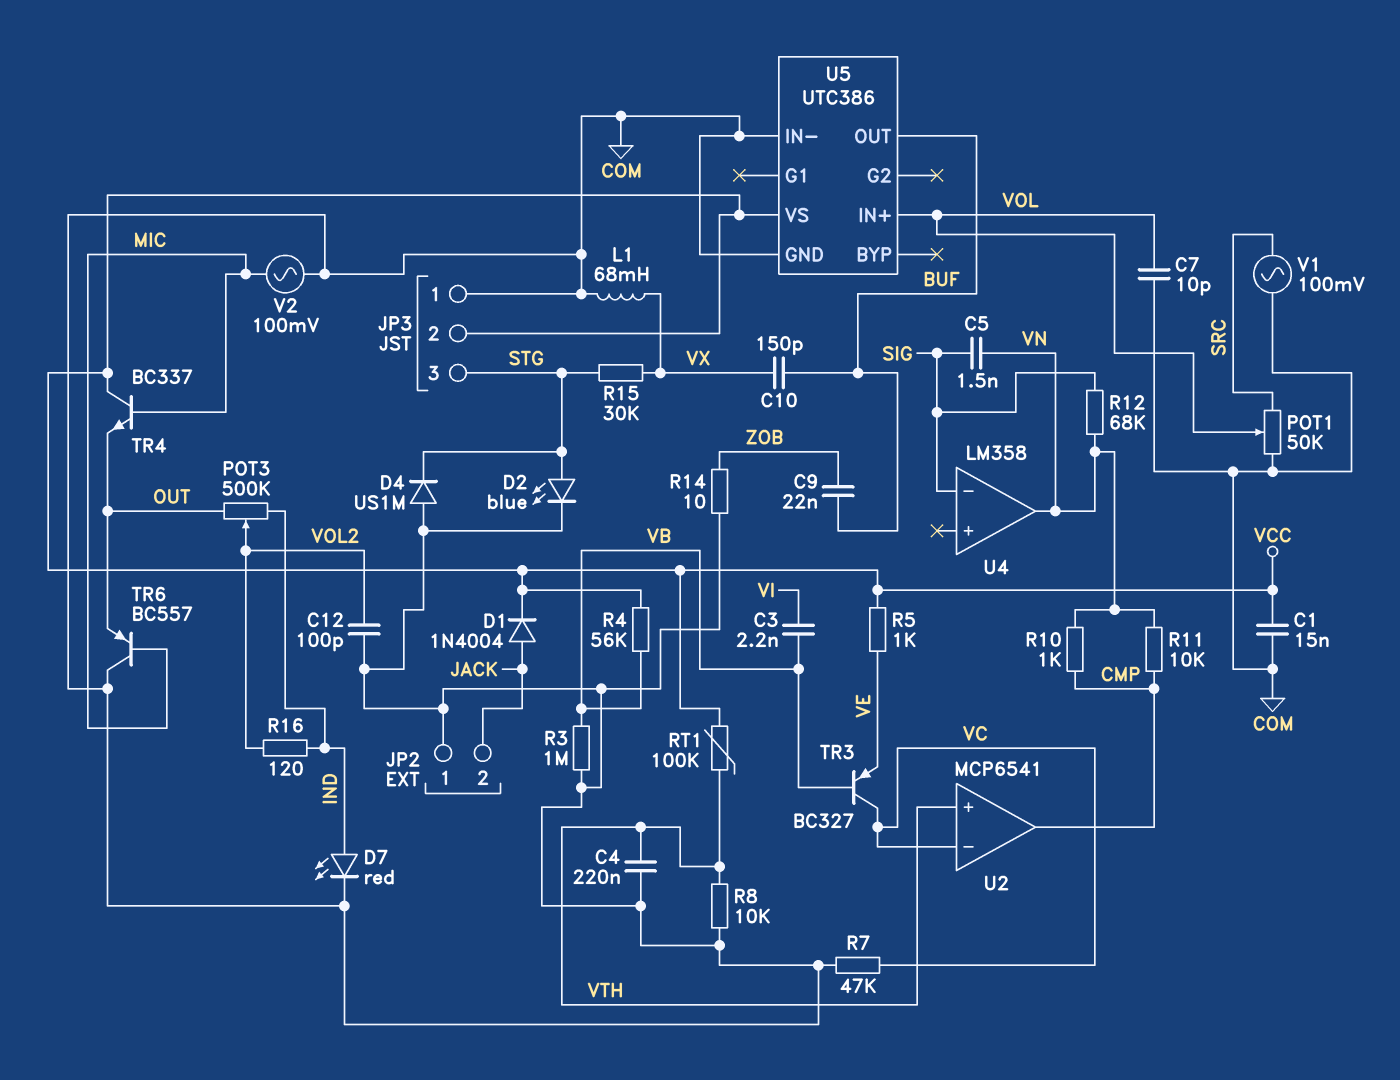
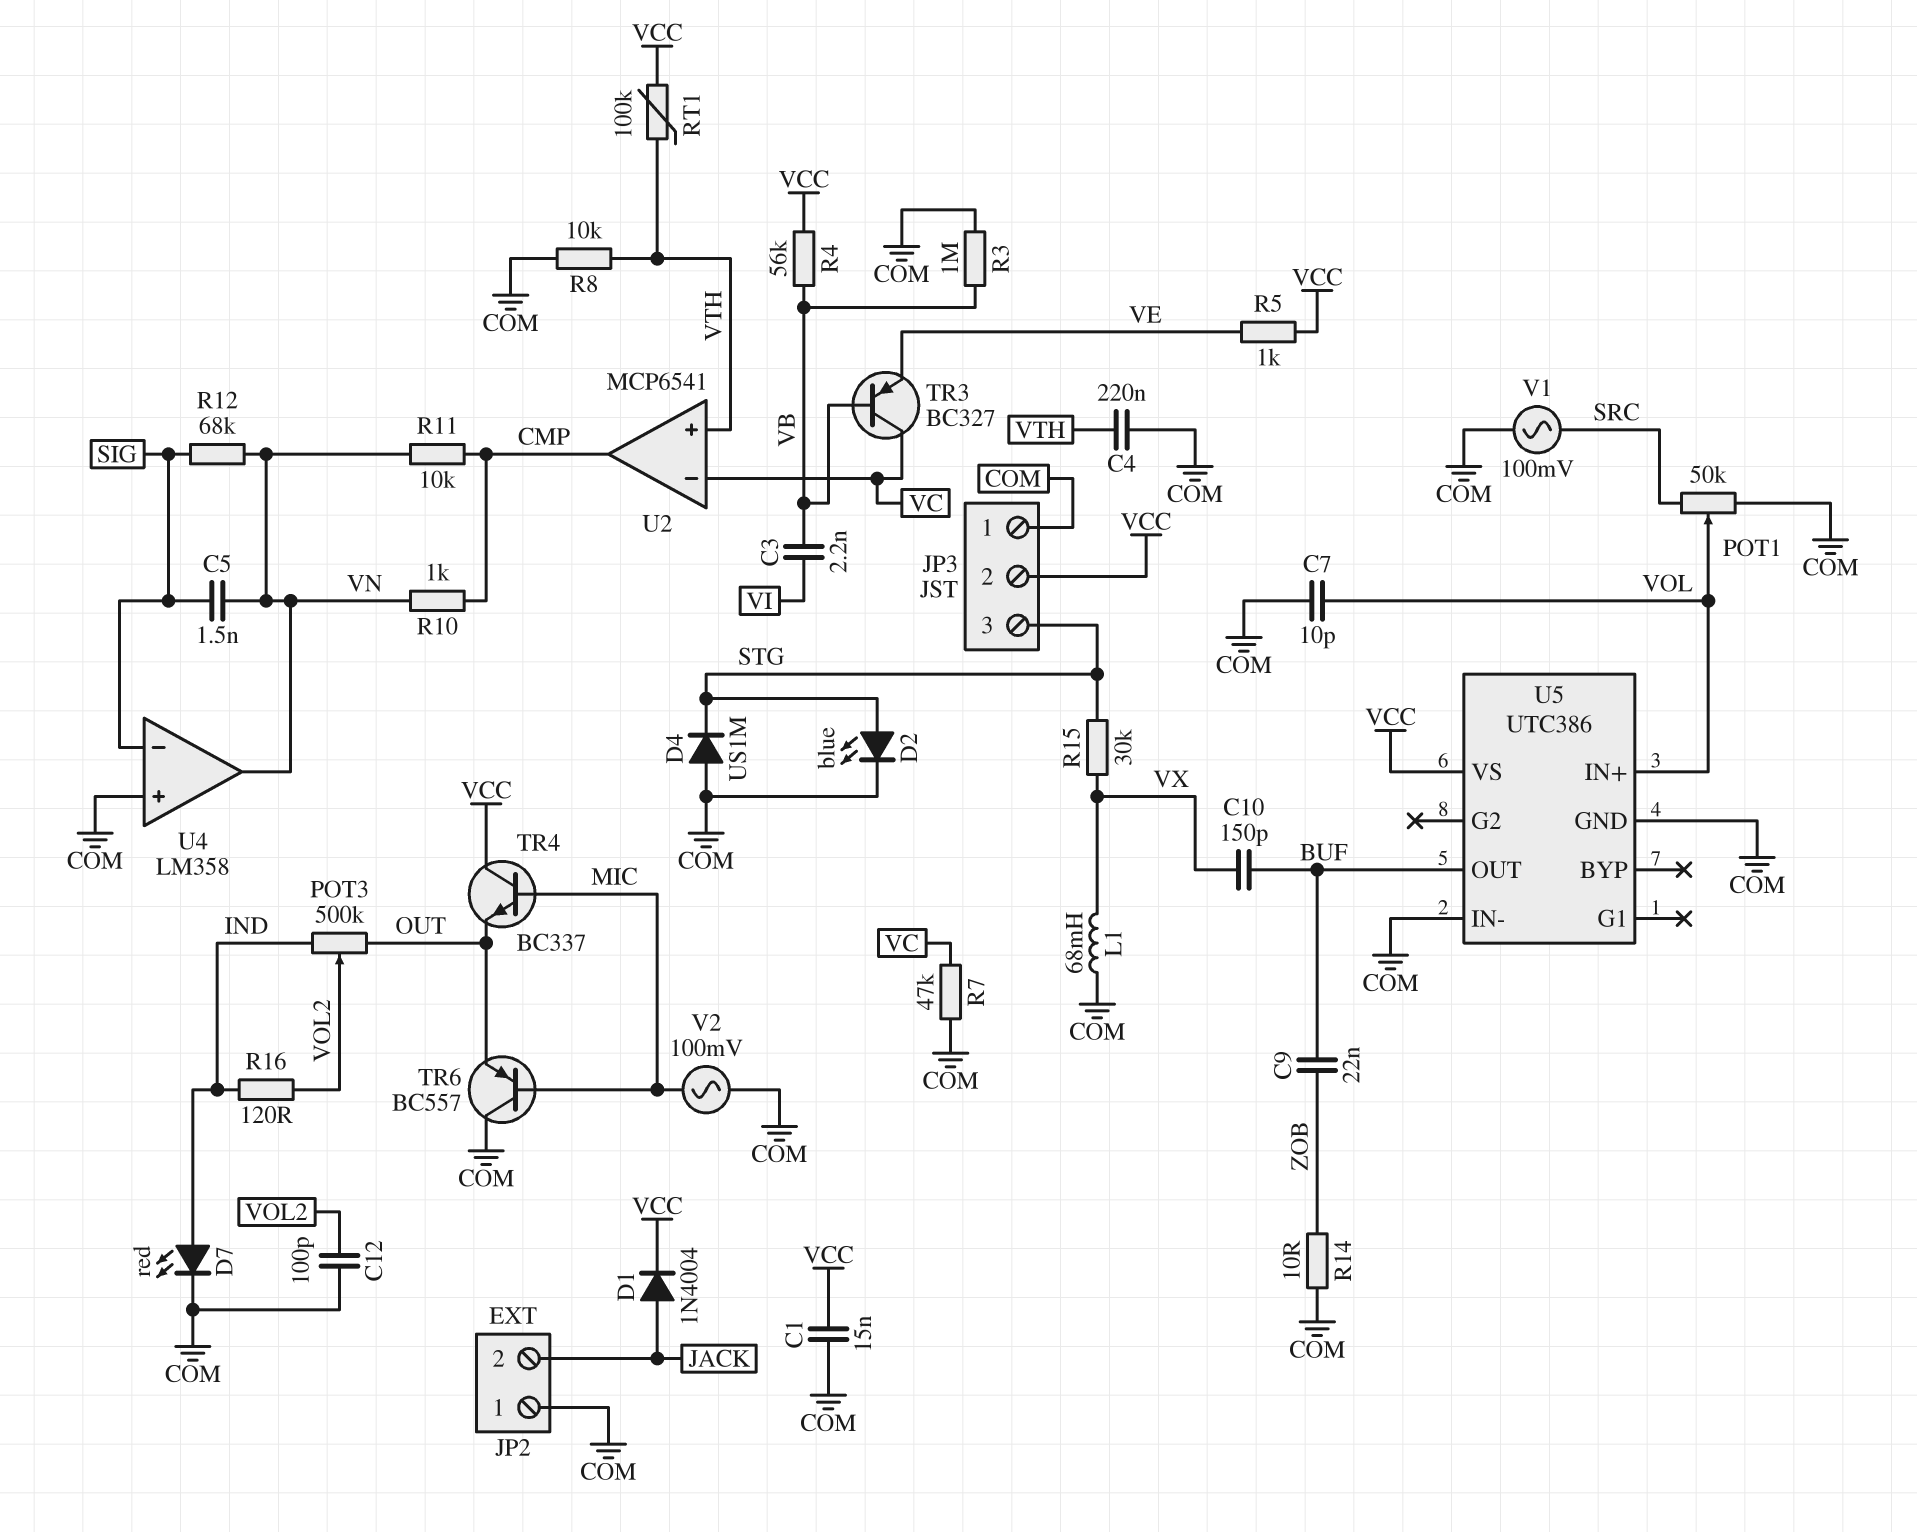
U4 pin in+: none -> COM

